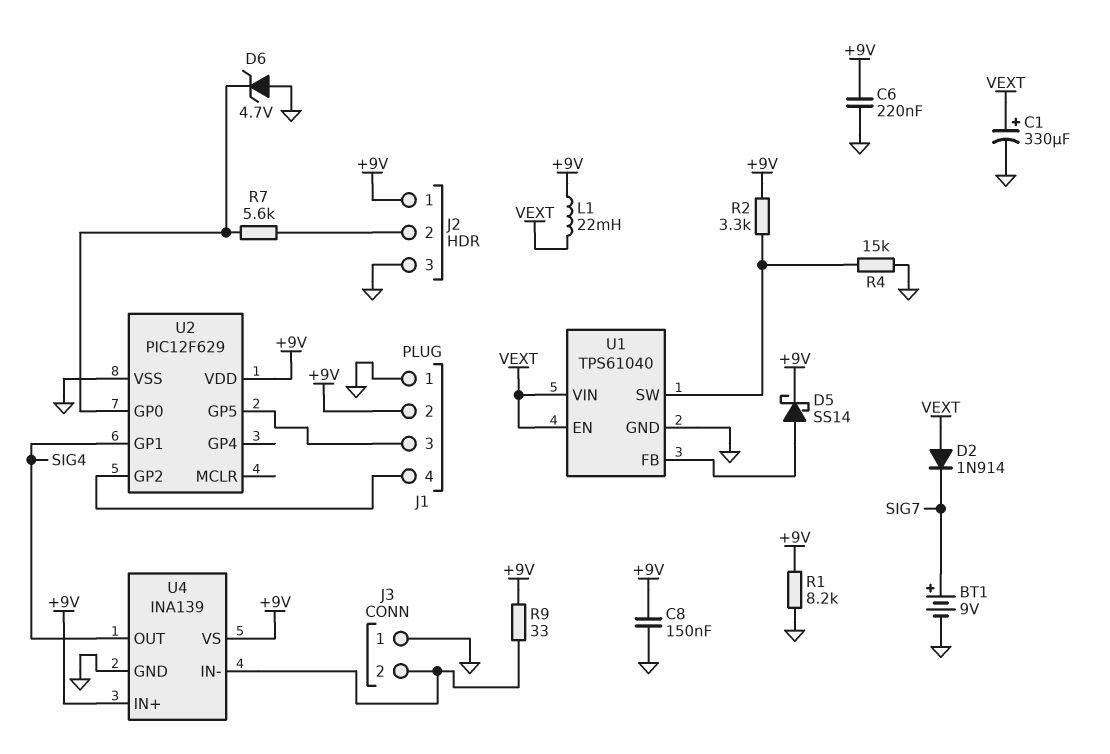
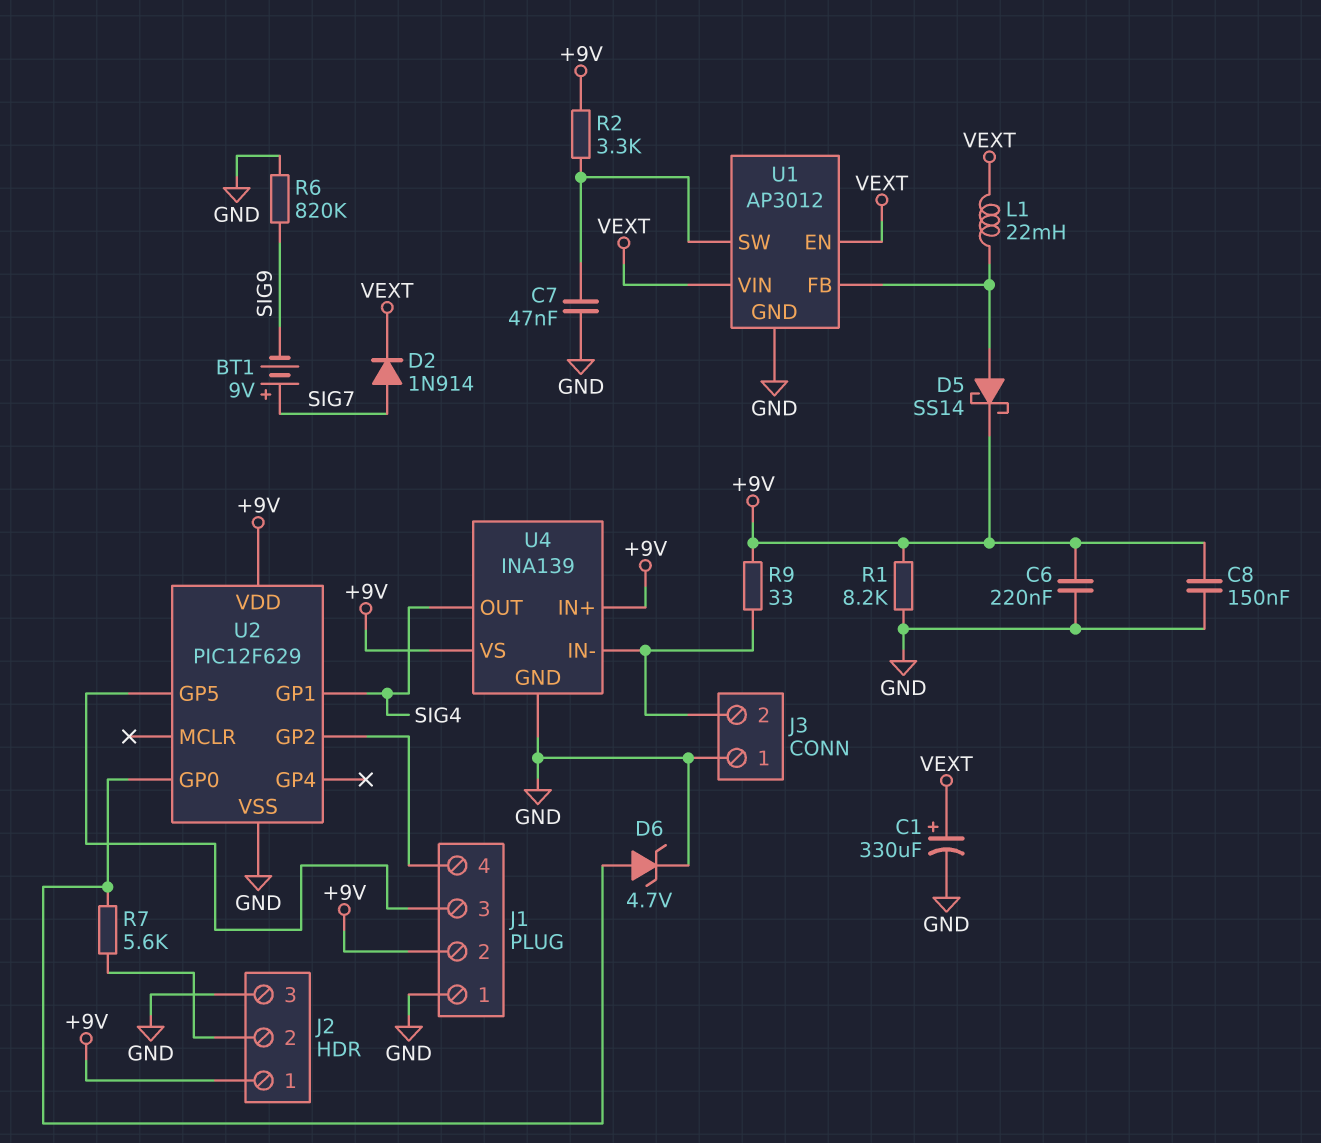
BT1: 9V (plus SIG7, minus GND) -> 9V (plus SIG7, minus SIG9)
C7: none -> 47nF (GND, U1/SW)
D2: diode 1N914 (A VEXT, K SIG7) -> diode 1N914 (A SIG7, K VEXT)
D6: zener 4.7V (A GND, K U2/GP0) -> zener 4.7V (A U2/GP0, K GND)
L1: 22mH (+9V, VEXT) -> 22mH (U1/FB, VEXT)
R4: 15k (GND, U1/SW) -> none
R6: none -> 820k (GND, SIG9)
U1: TPS61040 -> AP3012

